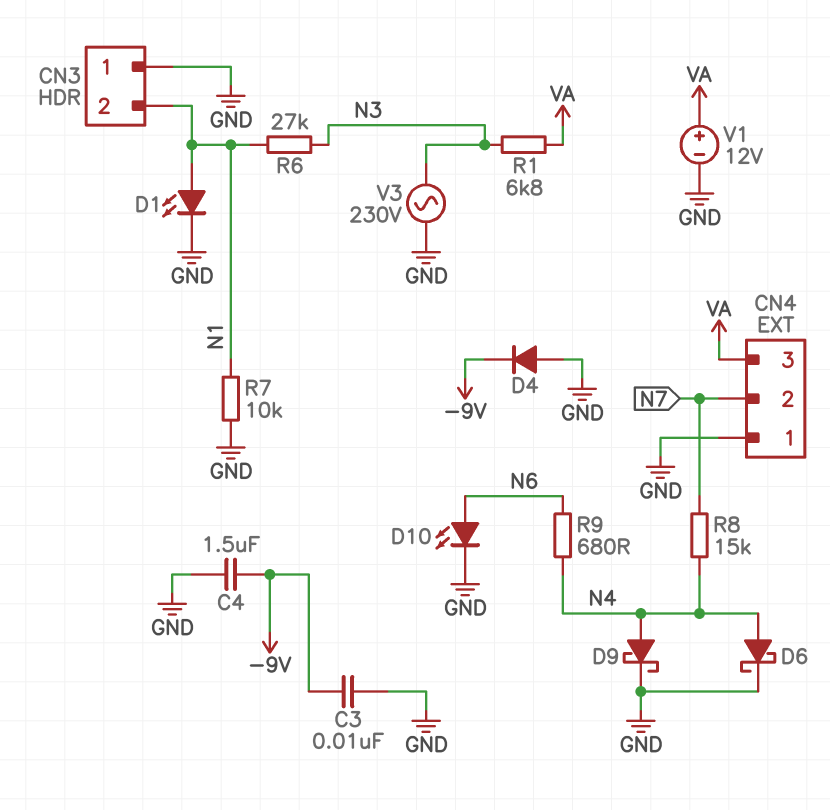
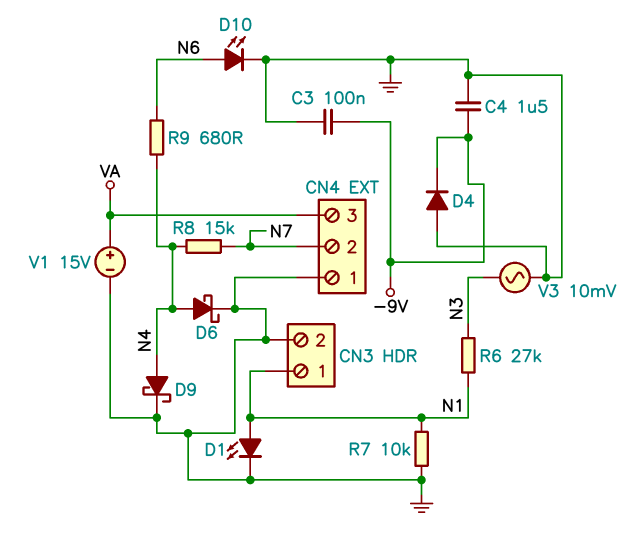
C3: 10nF (-9V, GND) -> 100nF (-9V, GND)
CN3 pin 1: GND -> N1
CN3 pin 2: N1 -> GND
R1: 6.8k (N3, VA) -> none
V1: 12V (plus VA, minus GND) -> 15V (plus VA, minus GND)
V3: AC 230V (GND, N3) -> AC 10mV (GND, N3)

